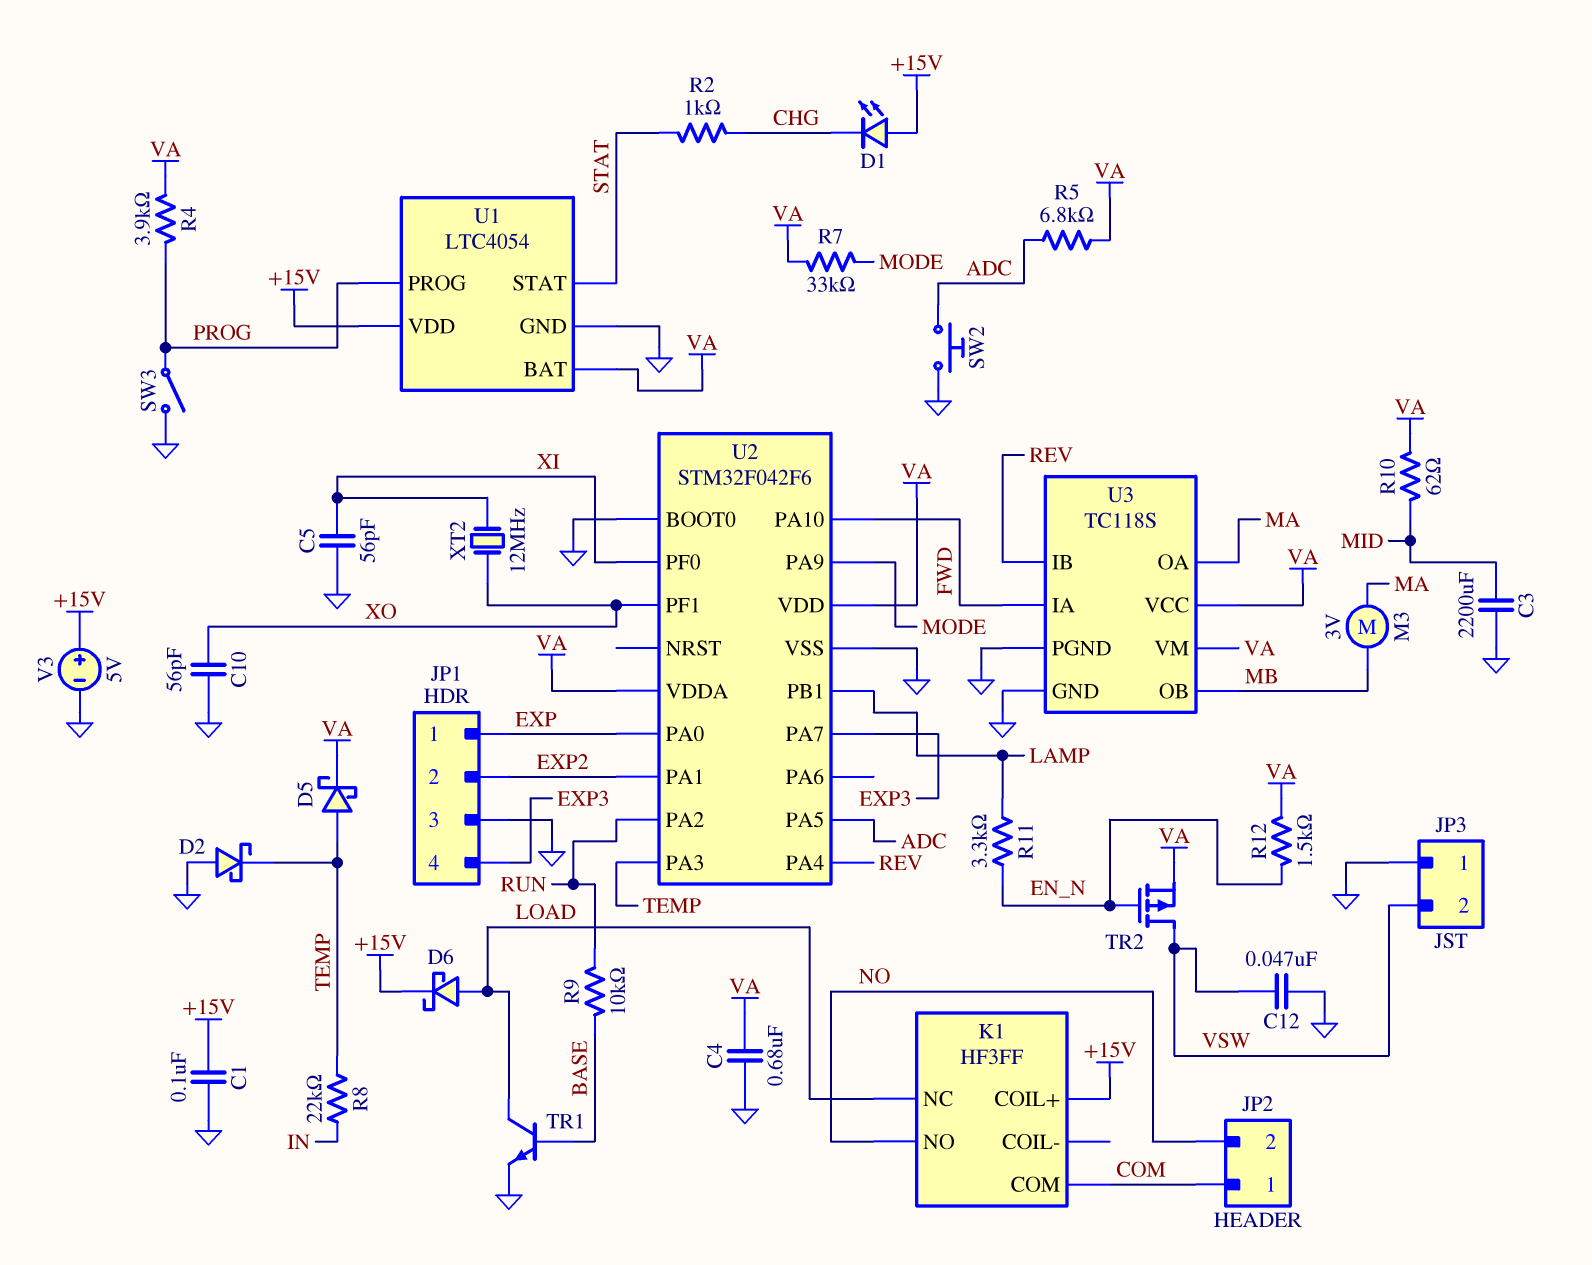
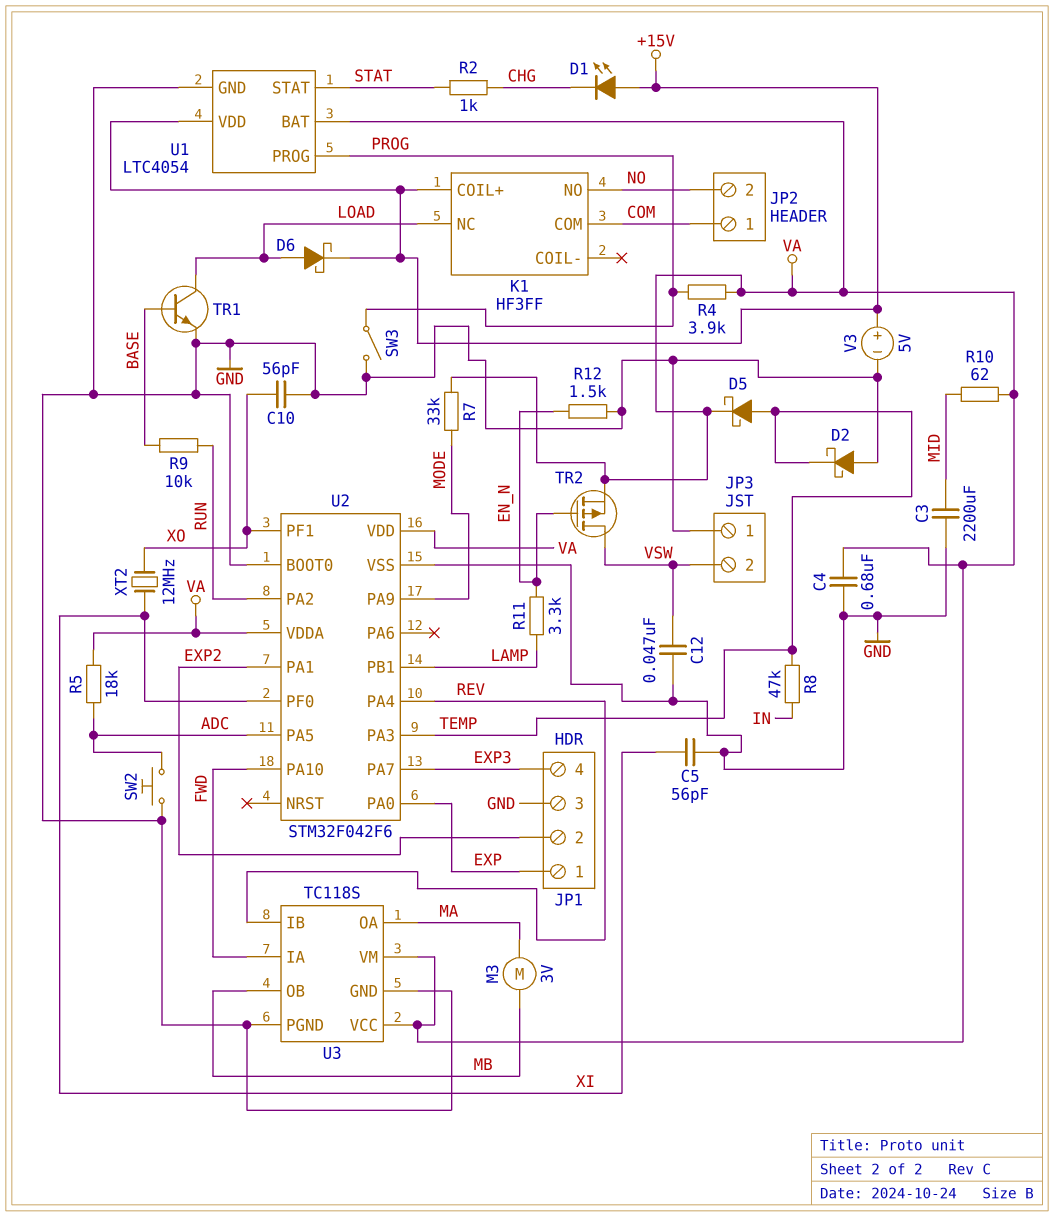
C1: 100nF (+15V, GND) -> none
R5: 6.8k (ADC, VA) -> 18k (ADC, VA)
R8: 22k (IN, TEMP) -> 47k (IN, TEMP)
R12: 1.5k (EN_N, VA) -> 1.5k (EN_N, GND)

